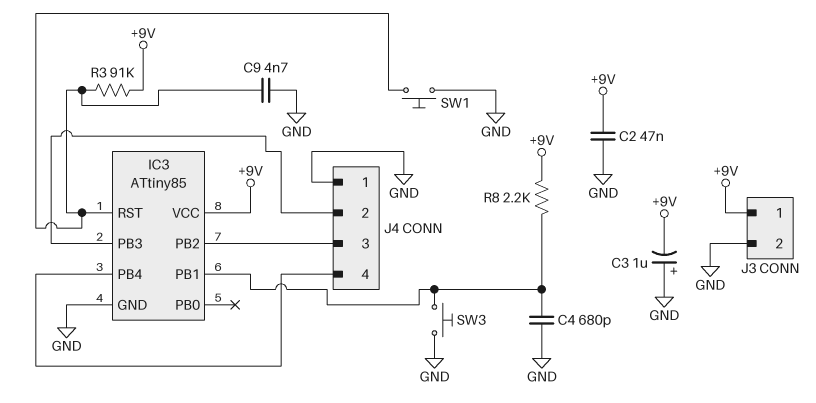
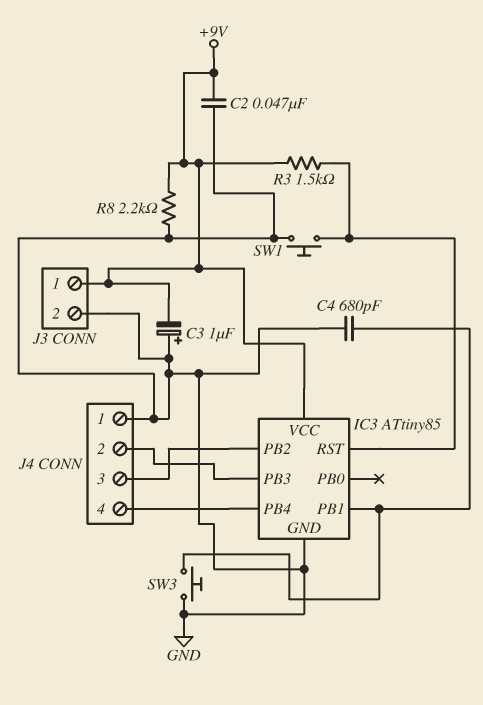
C9: 4.7nF (GND, IC3/RST) -> none
R3: 91k (+9V, IC3/RST) -> 1.5k (+9V, IC3/RST)
R8: 2.2k (+9V, IC3/PB1) -> 2.2k (+9V, GND)

